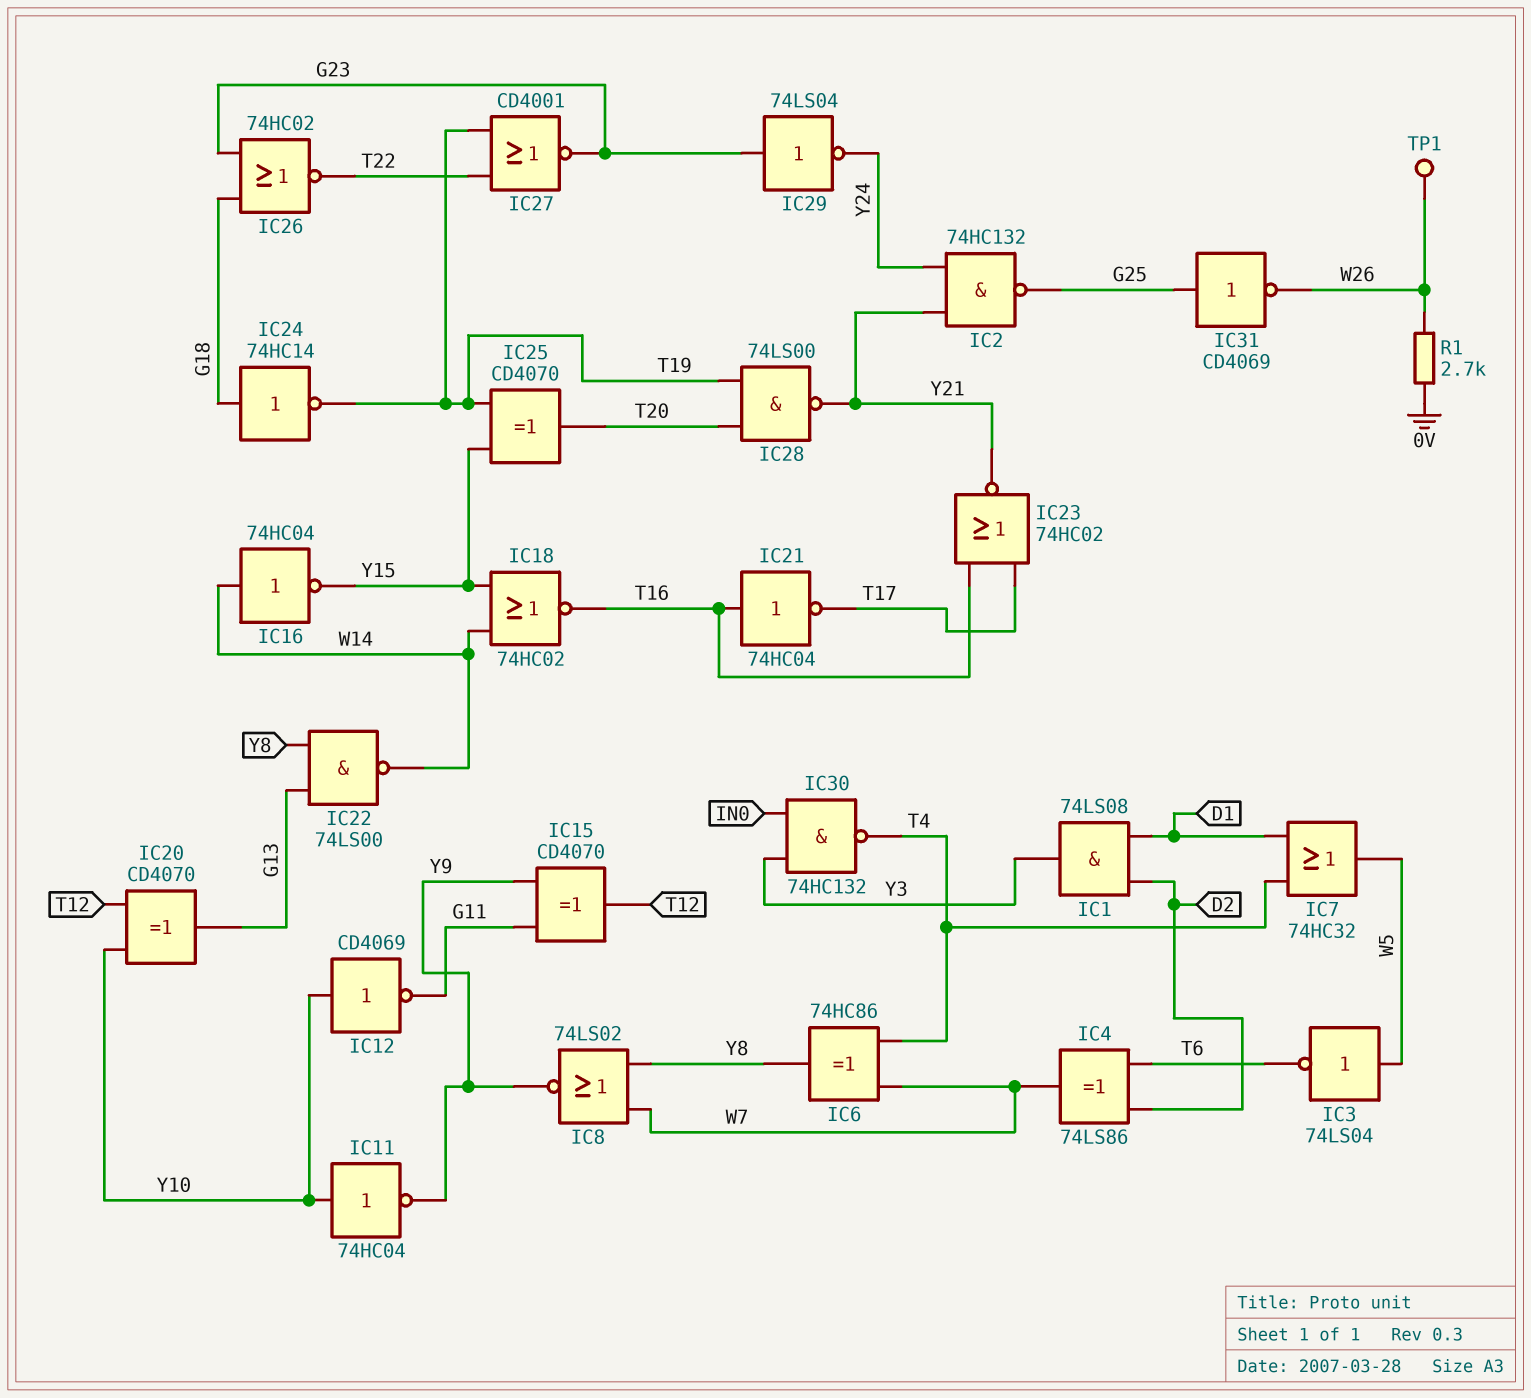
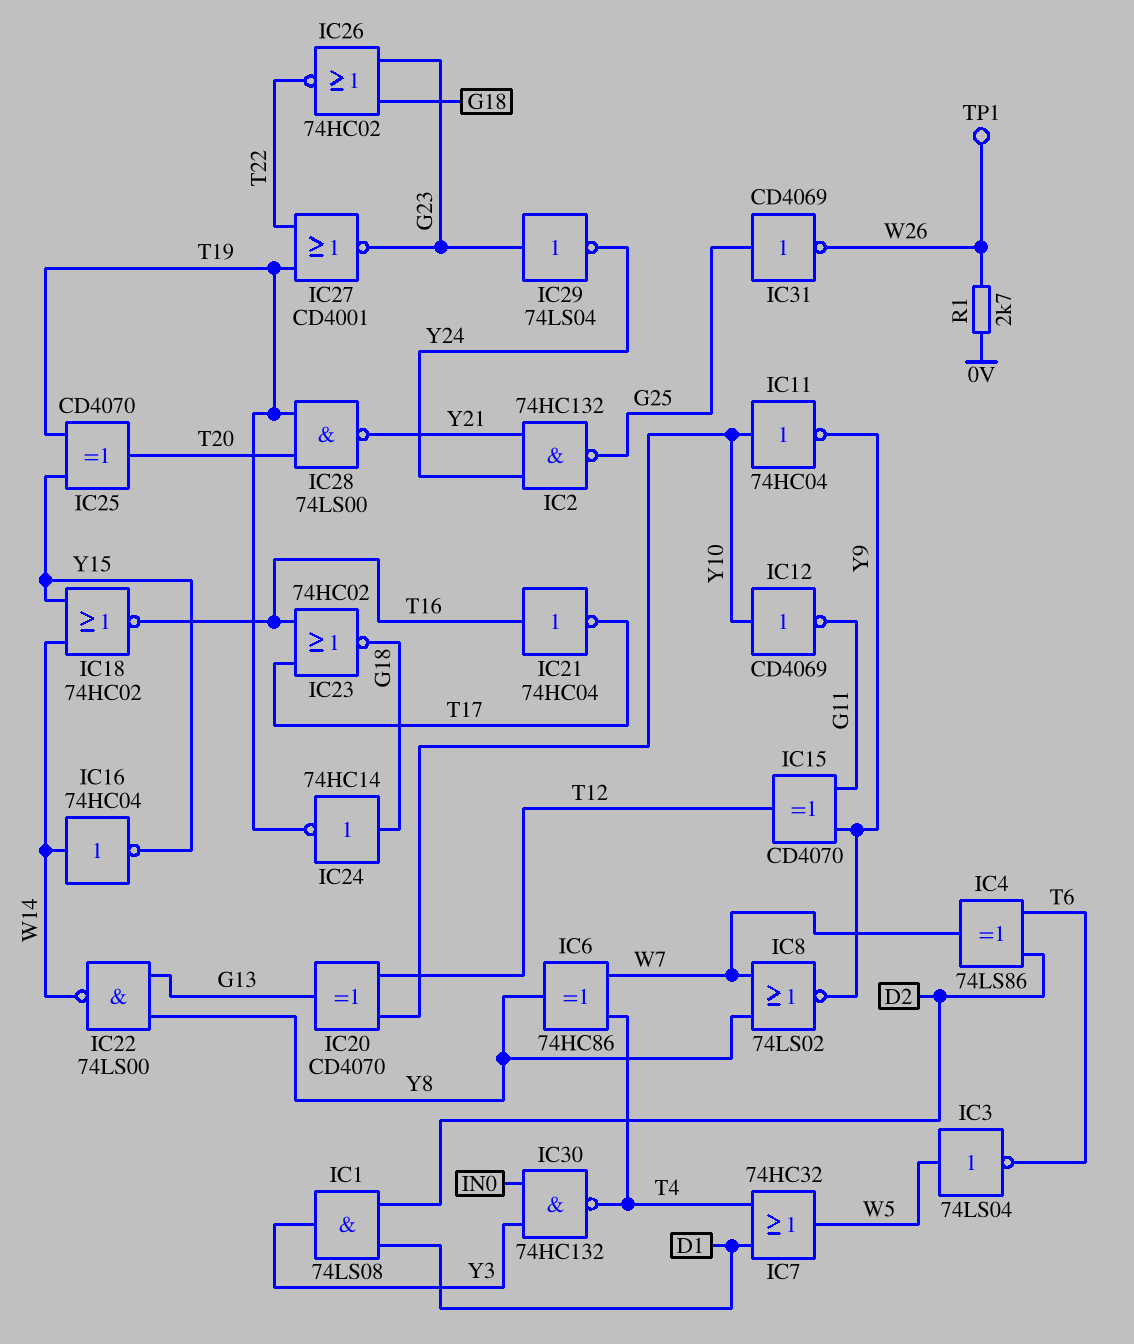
IC23: NOR 74HC02 (in T16, in T17, out Y21) -> NOR 74HC02 (in T16, in T17, out G18)

